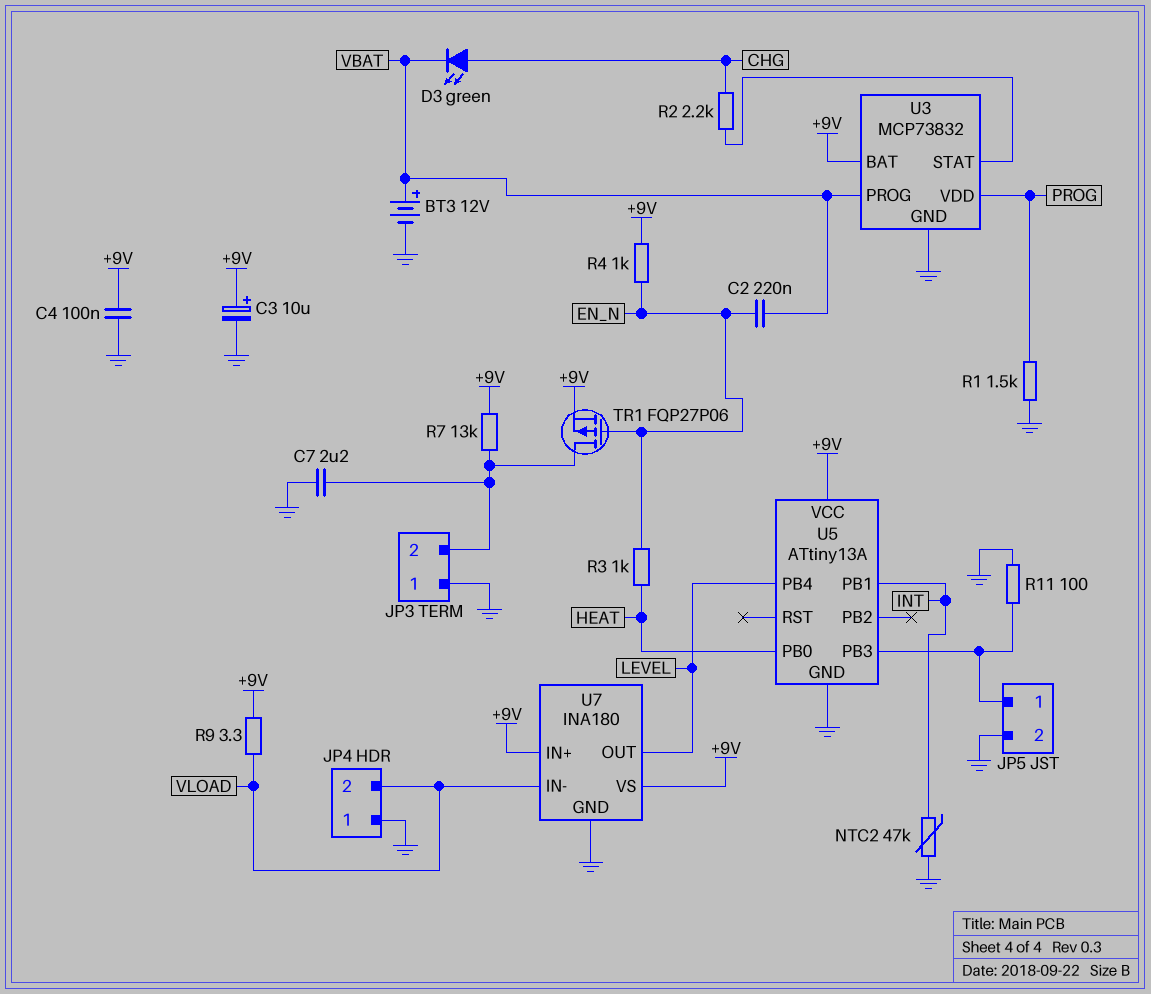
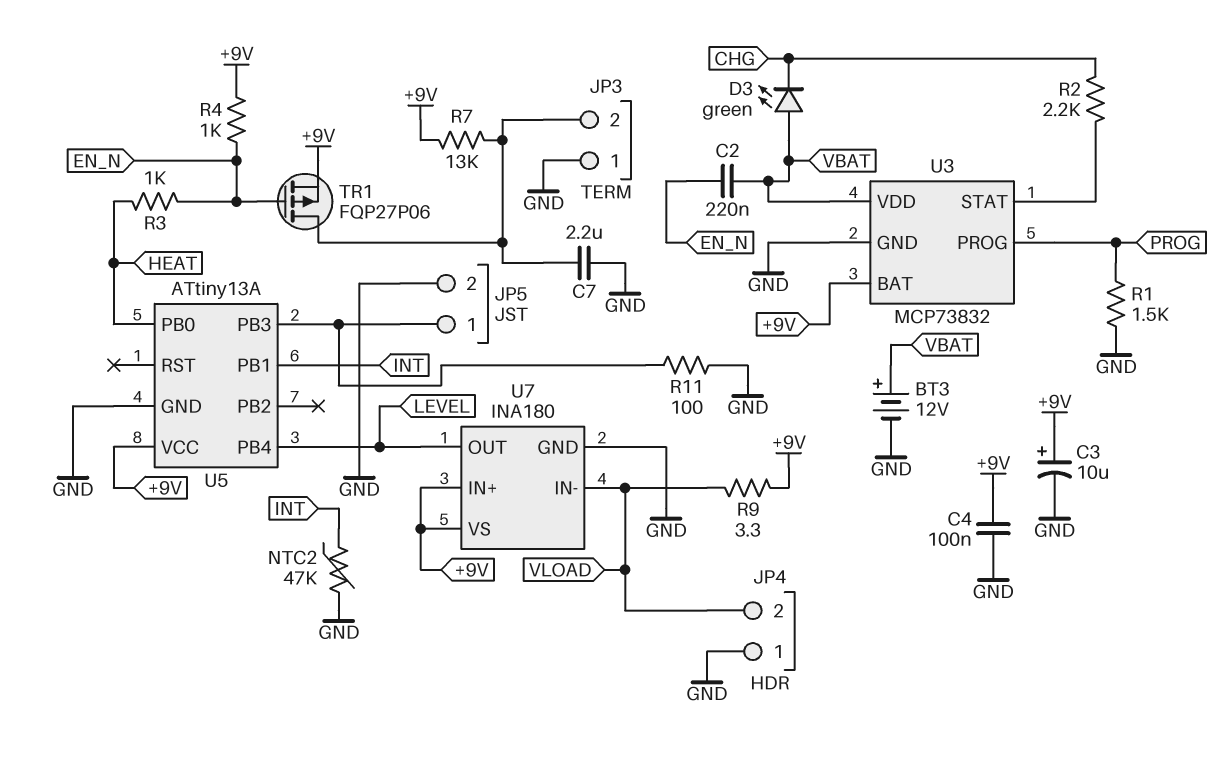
D3: LED green (A CHG, K VBAT) -> LED green (A VBAT, K CHG)
U3 pin PROG: VBAT -> PROG
U3 pin VDD: PROG -> VBAT

